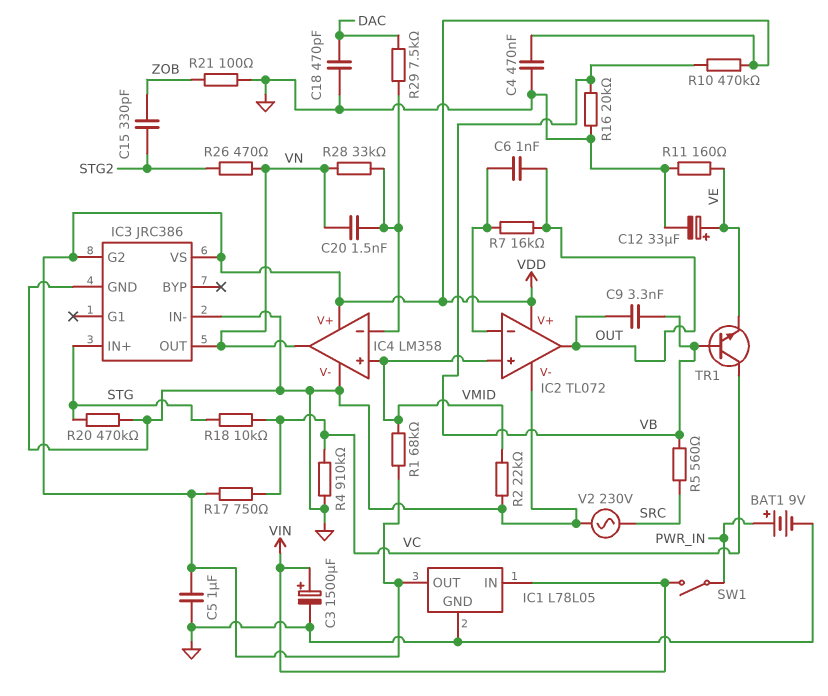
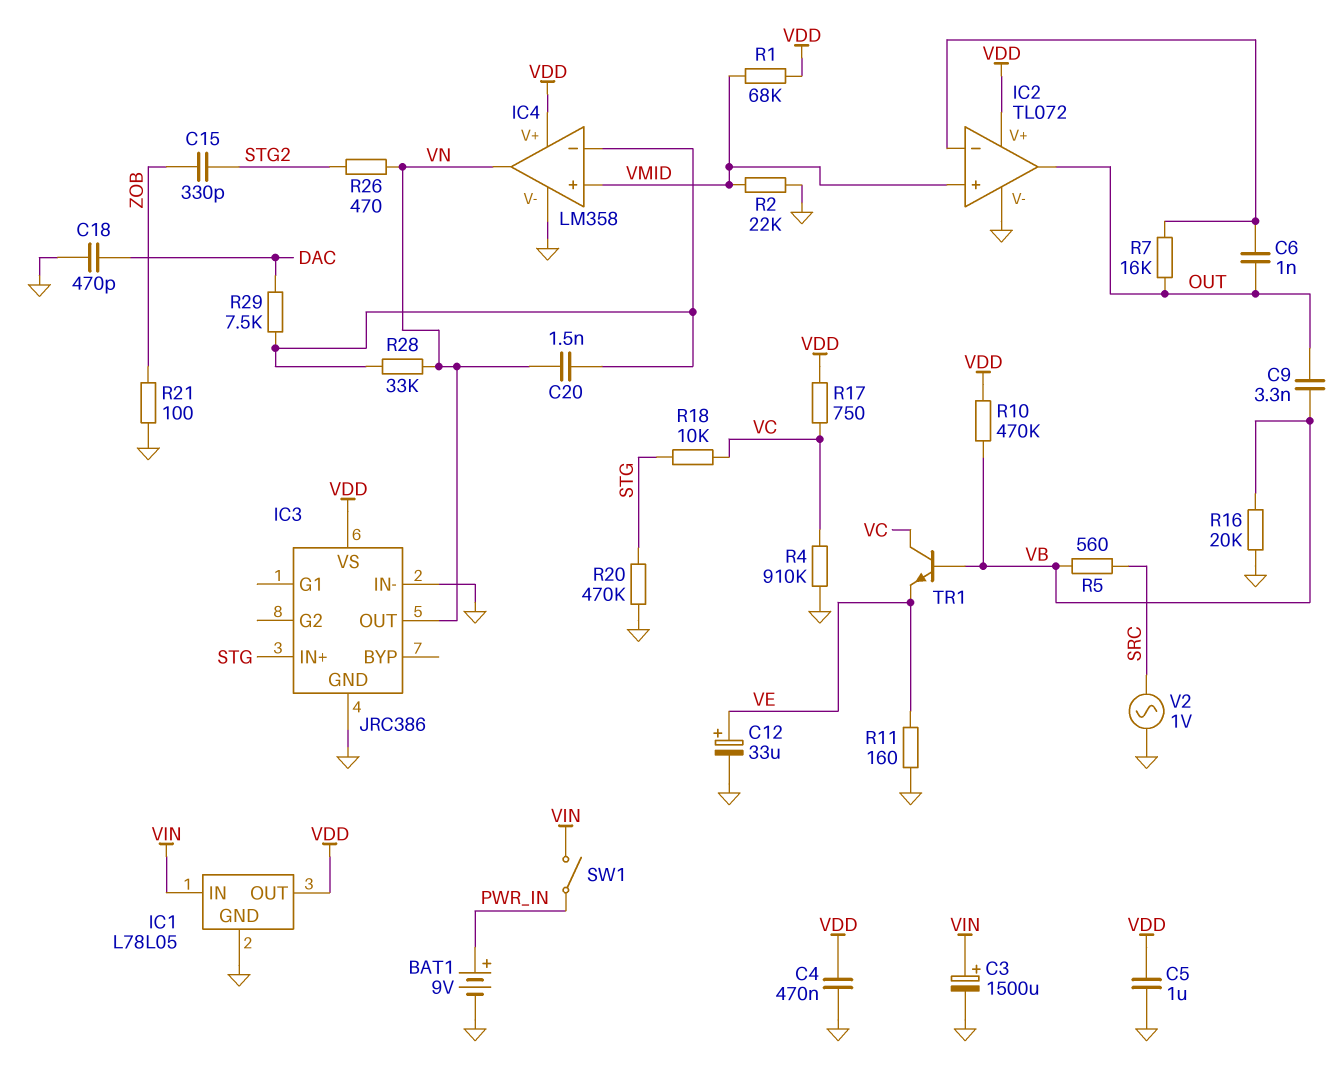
IC3 pin G2: VDD -> none
V2: AC 230V (GND, SRC) -> AC 1V (GND, SRC)

